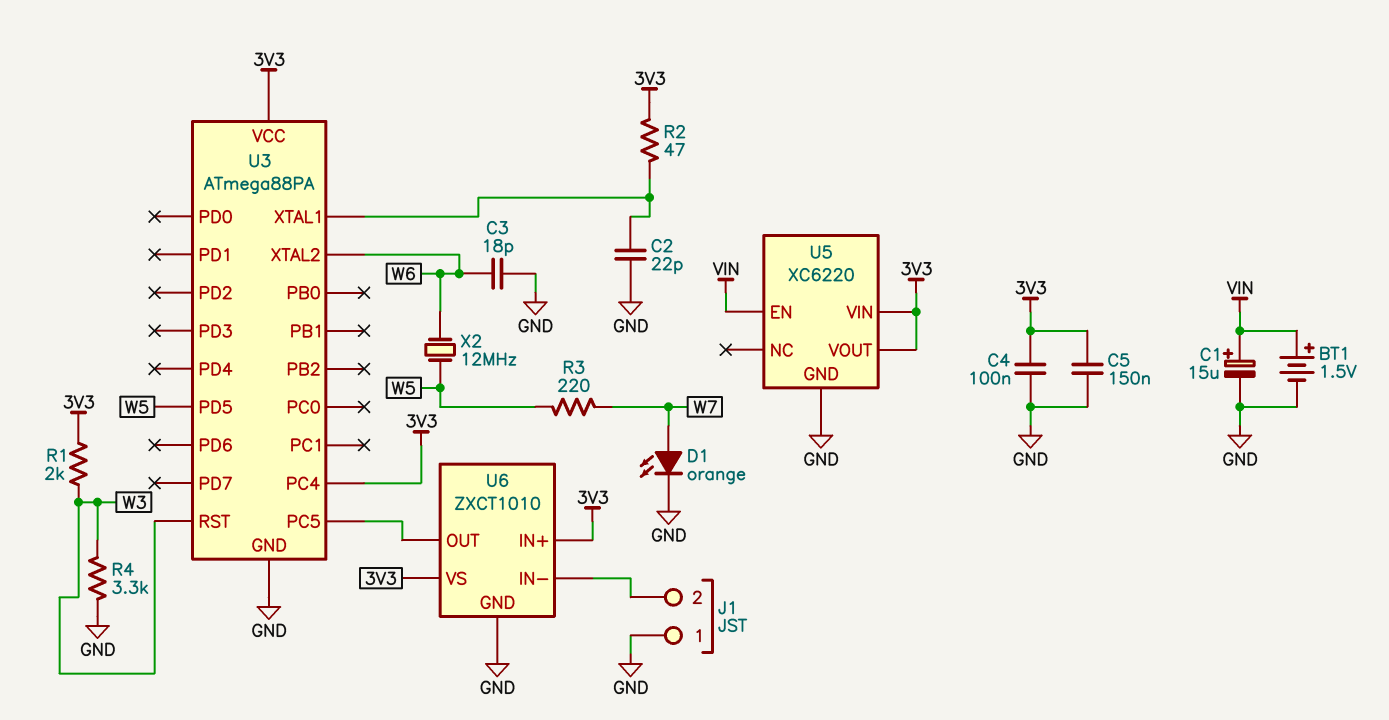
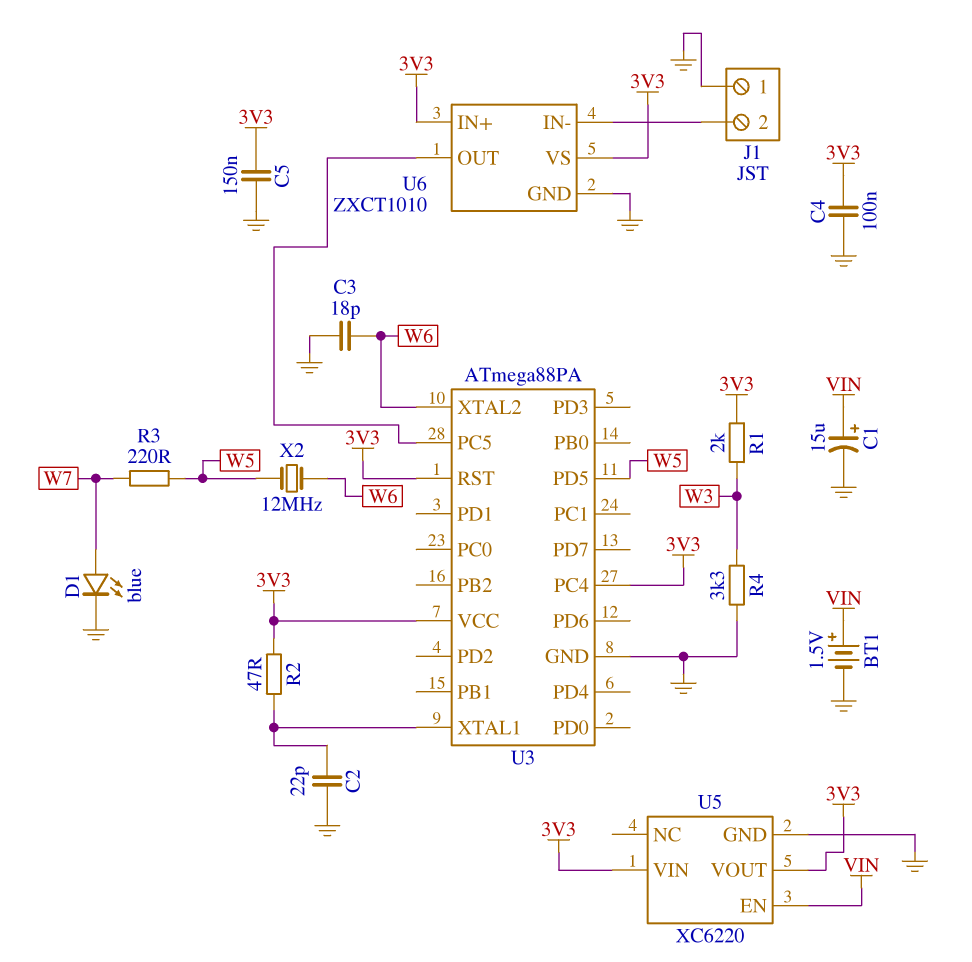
D1: LED orange (A W7, K GND) -> LED blue (A W7, K GND)
U3 pin RST: W3 -> 3V3

